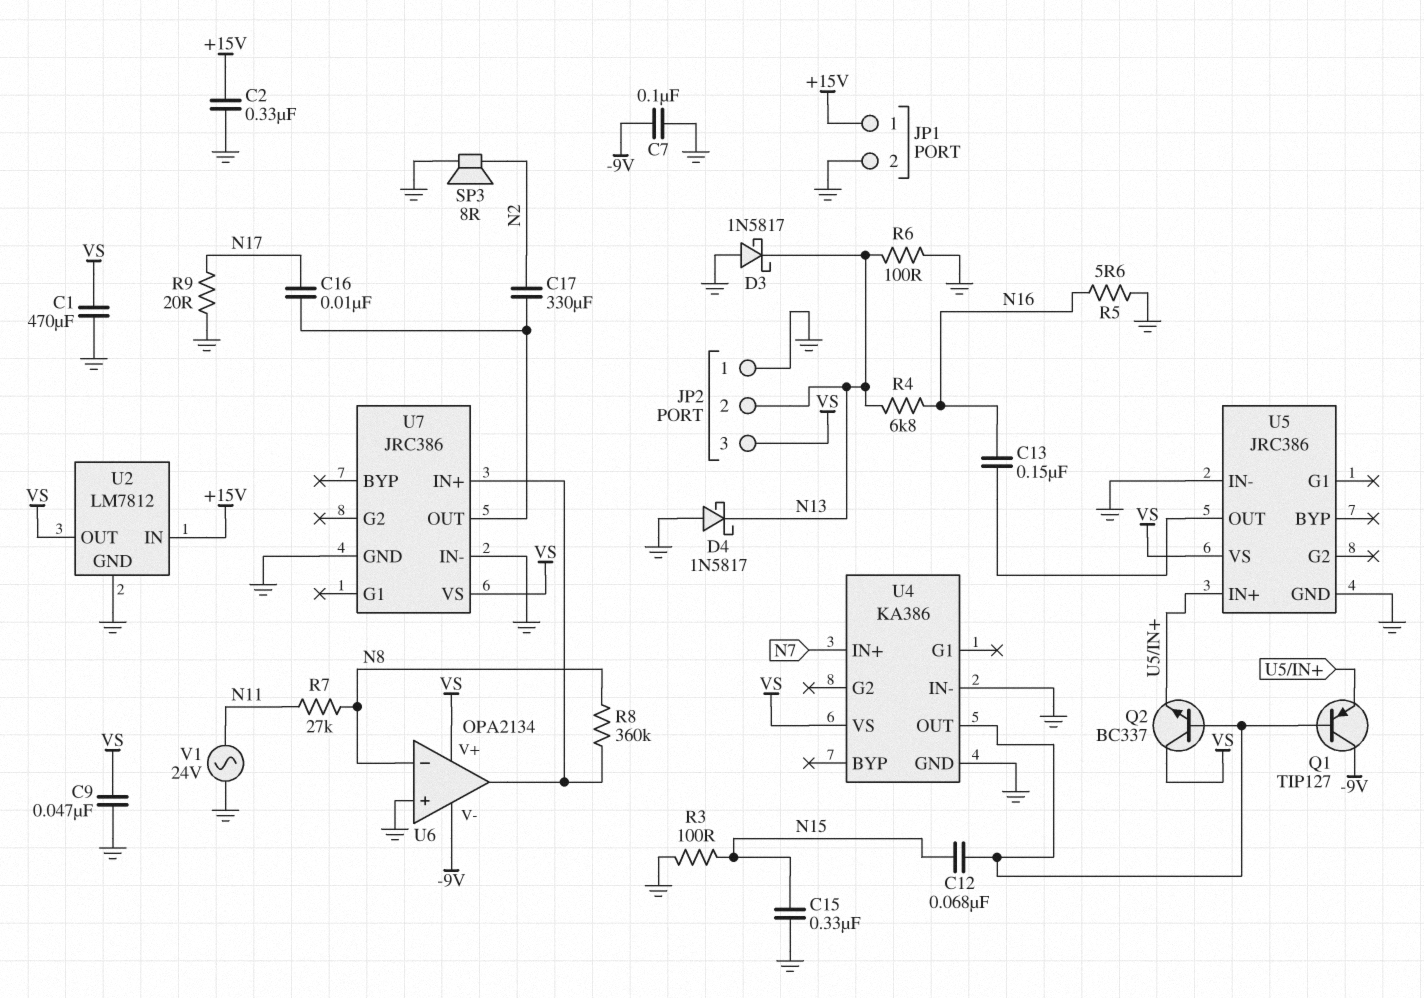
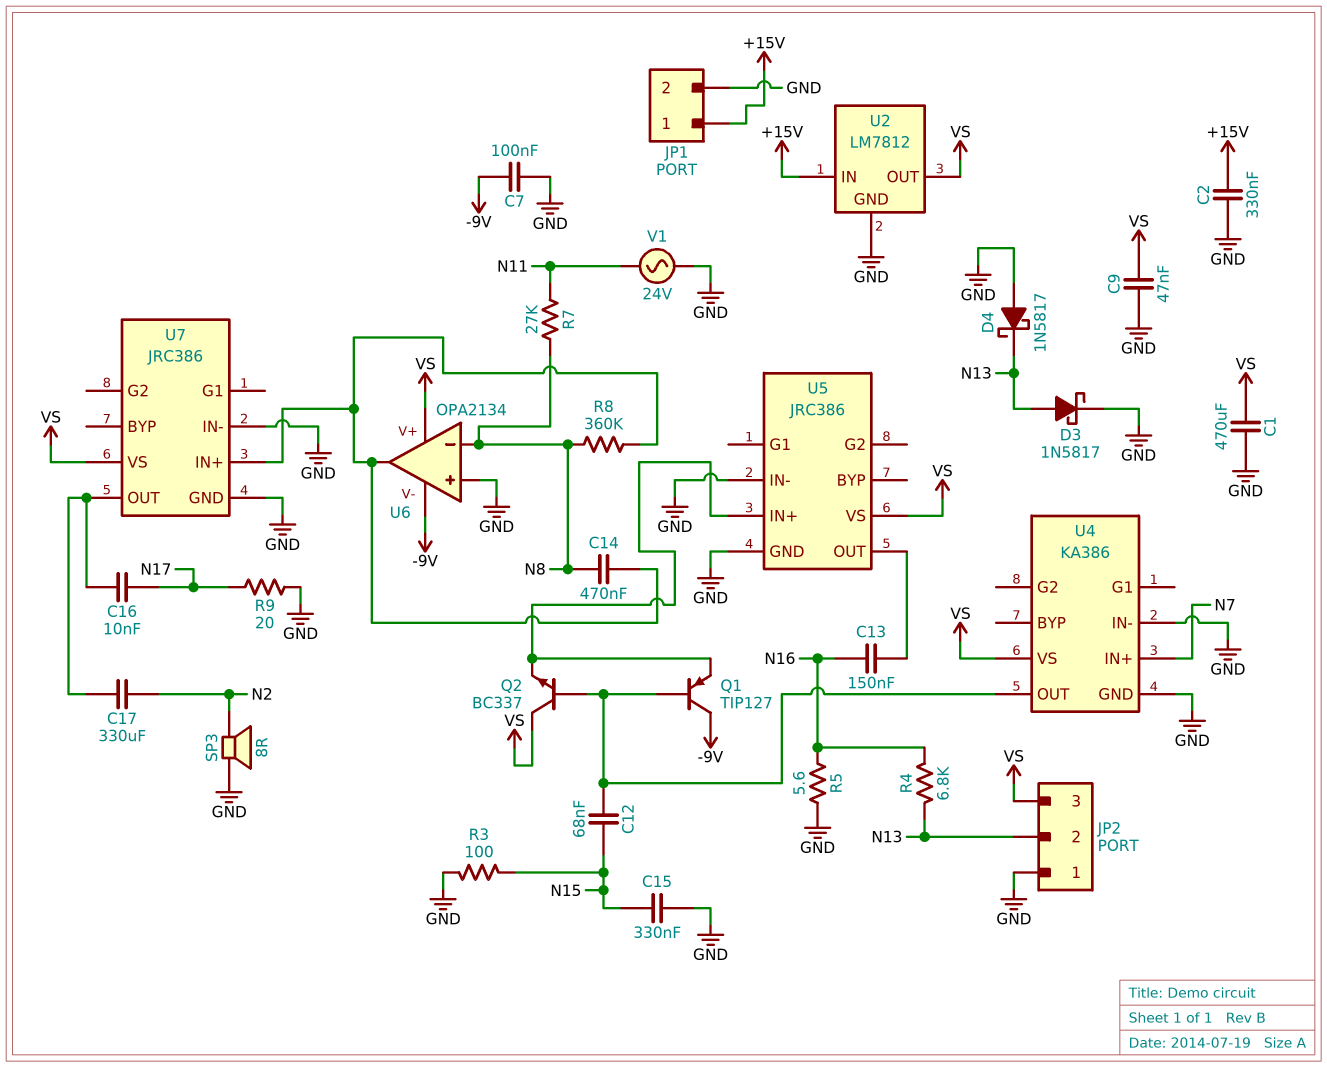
C14: none -> 470nF (N8, U6/out)
D3: schottky 1N5817 (A GND, K N13) -> schottky 1N5817 (A N13, K GND)
R6: 100 (GND, N13) -> none

